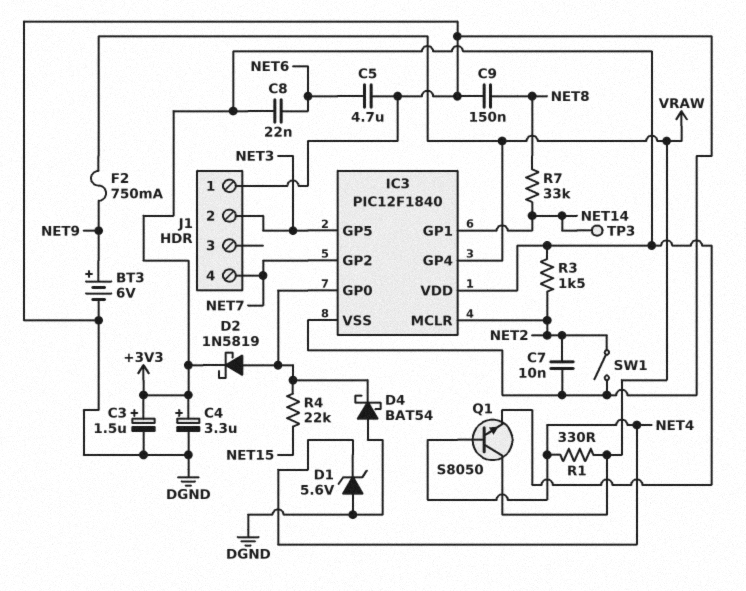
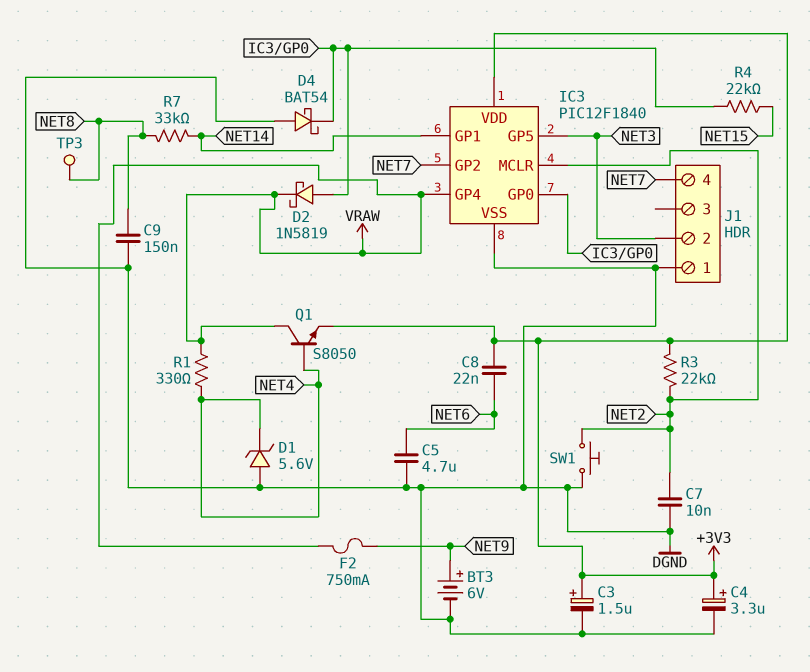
D2: schottky 1N5819 (A IC3/GP0, K +3V3) -> schottky 1N5819 (A IC3/GP0, K VRAW)
R3: 1.5k (+3V3, NET2) -> 22k (+3V3, NET2)
SW1: switch (DGND, NET2) -> button (DGND, NET2)
TP3: test point (NET14) -> test point (NET8)

